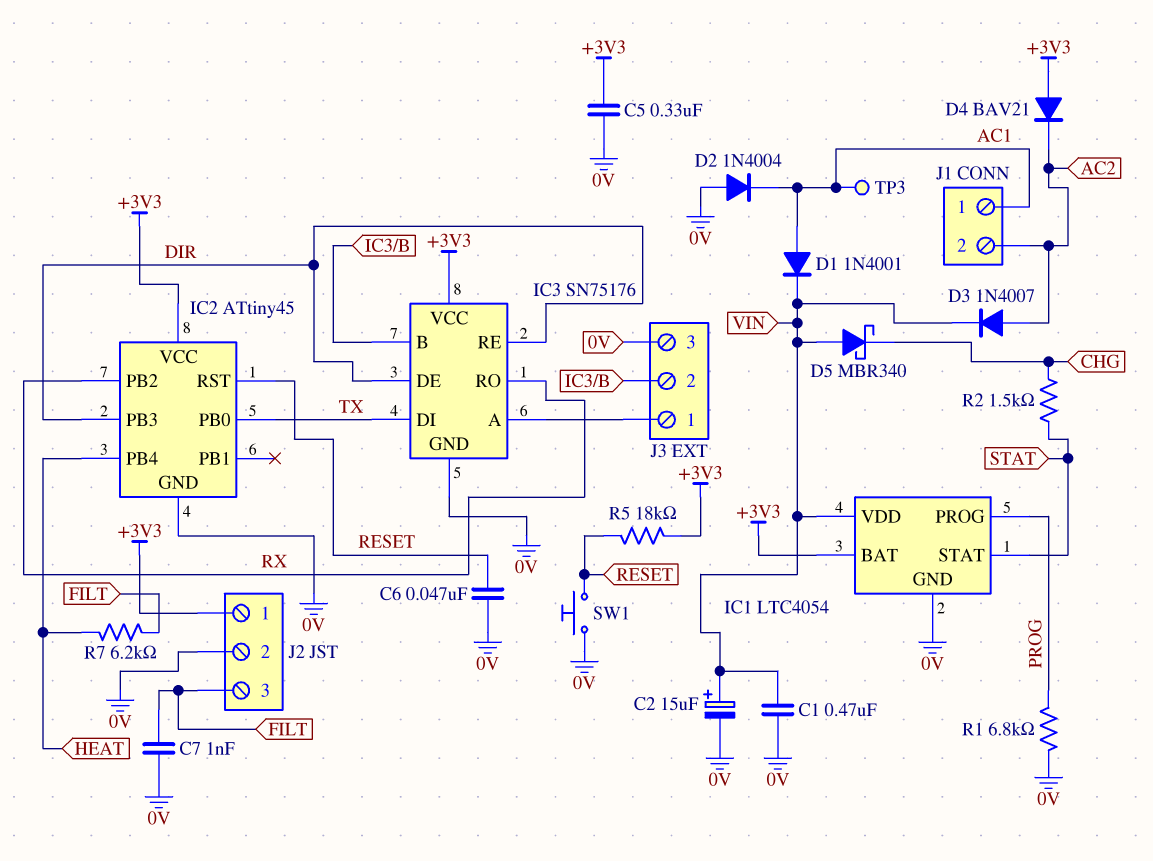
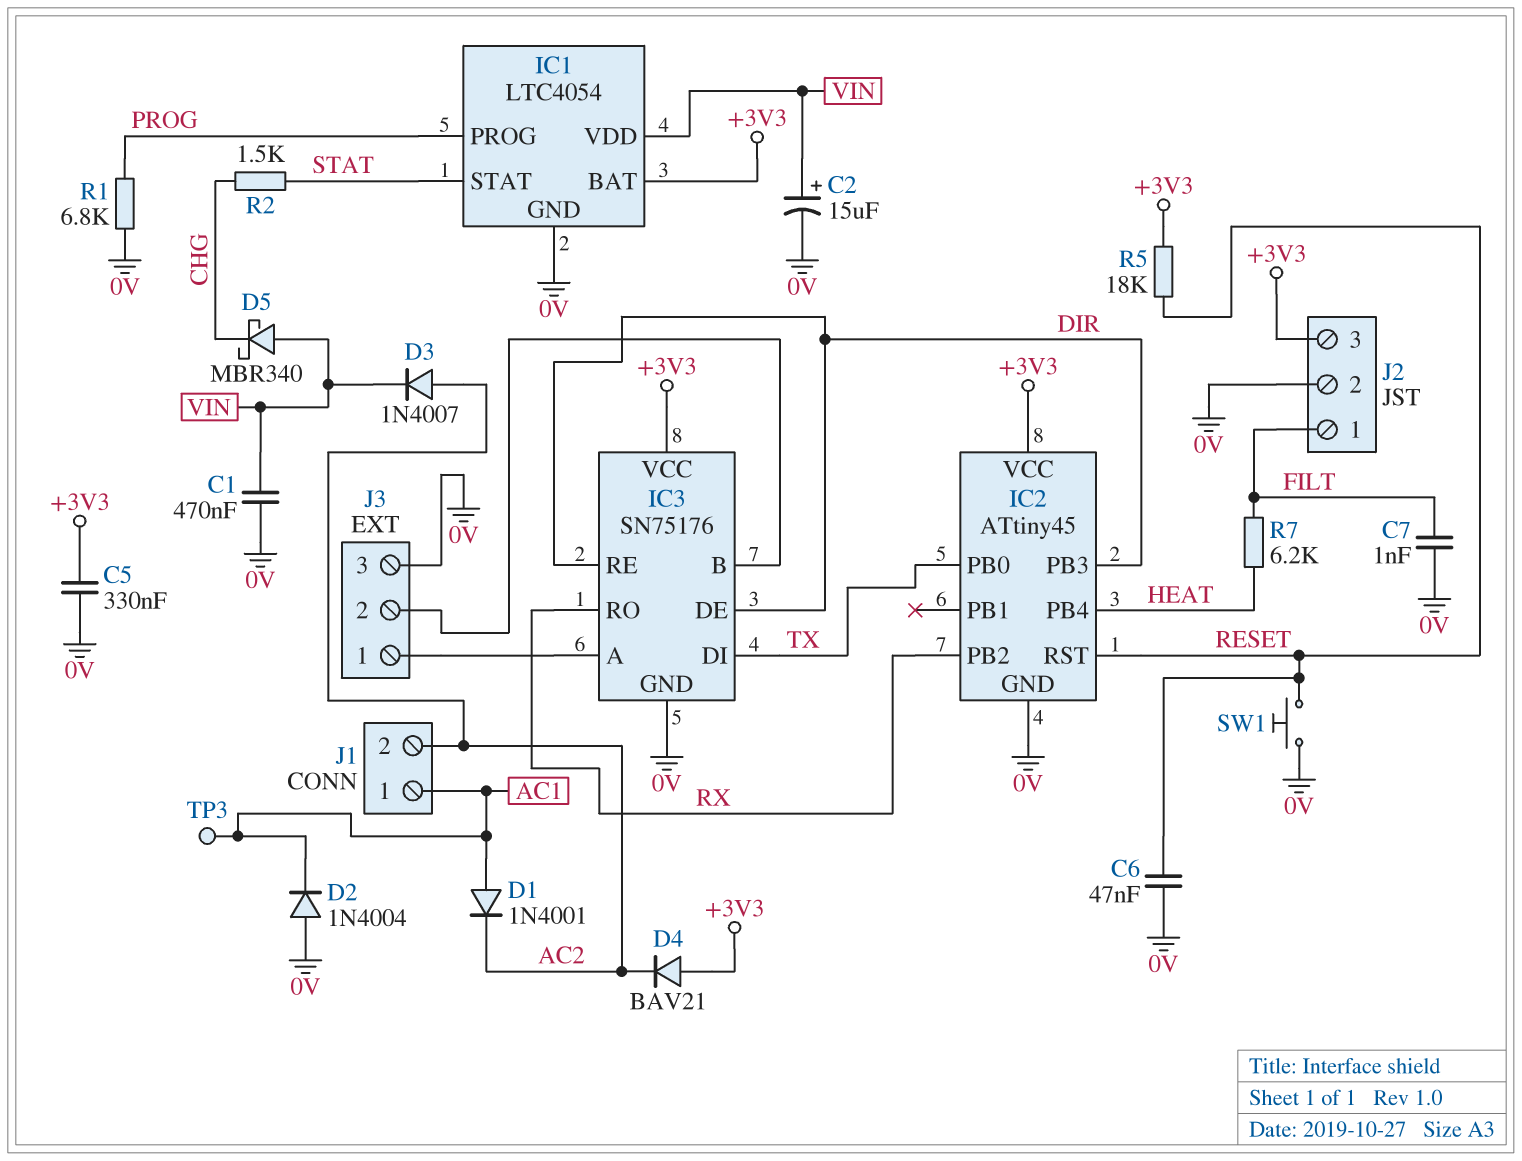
D1: diode 1N4001 (A AC1, K VIN) -> diode 1N4001 (A AC1, K AC2)
J2 pin 1: +3V3 -> FILT
J2 pin 3: FILT -> +3V3

